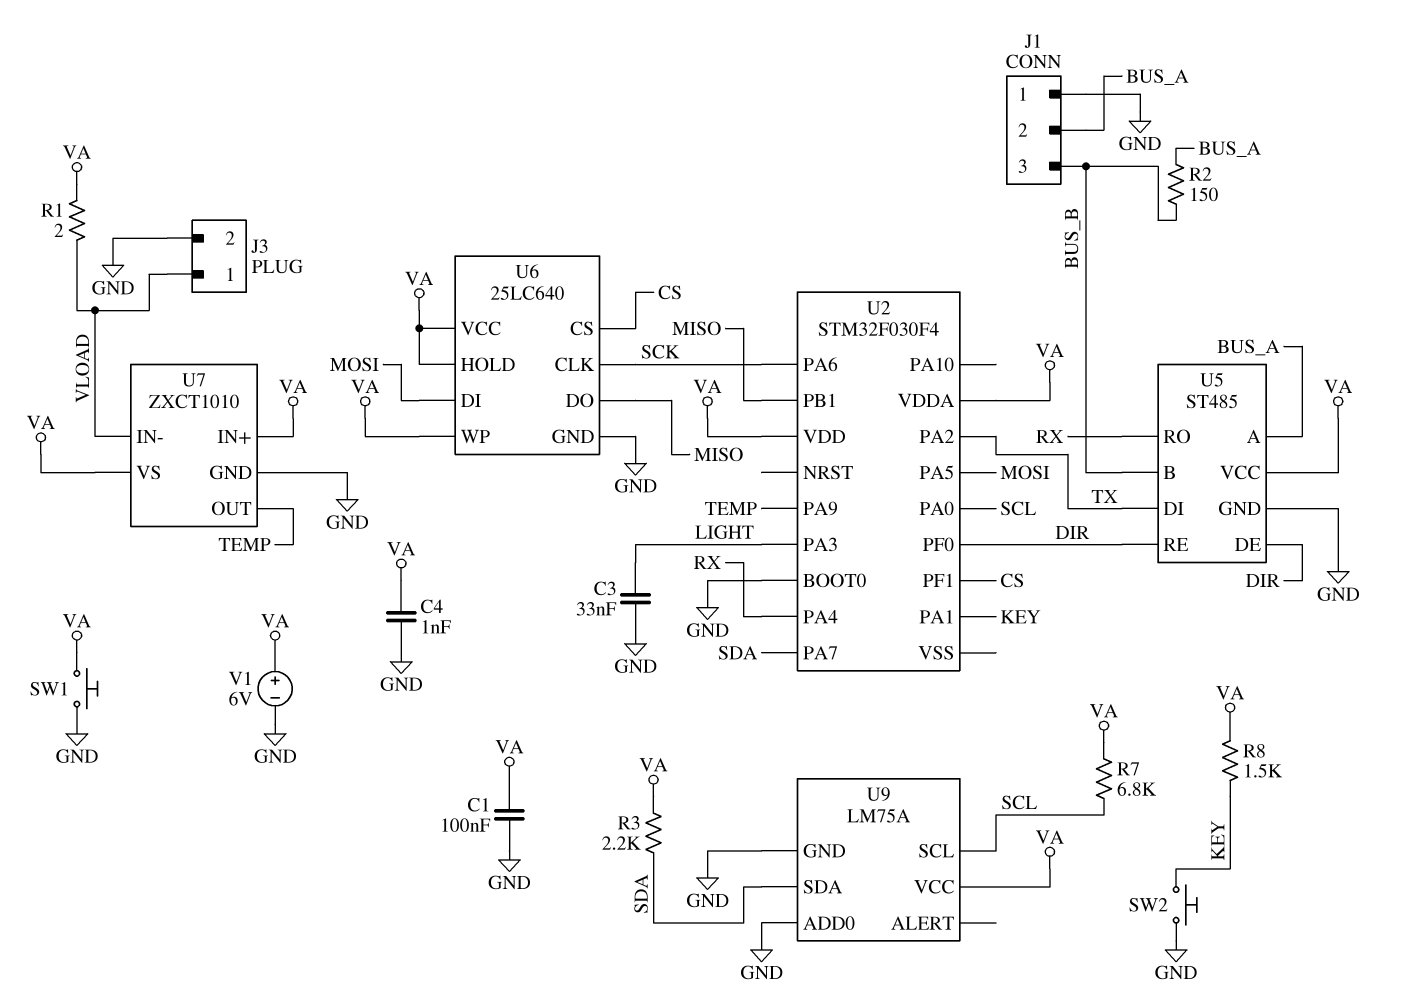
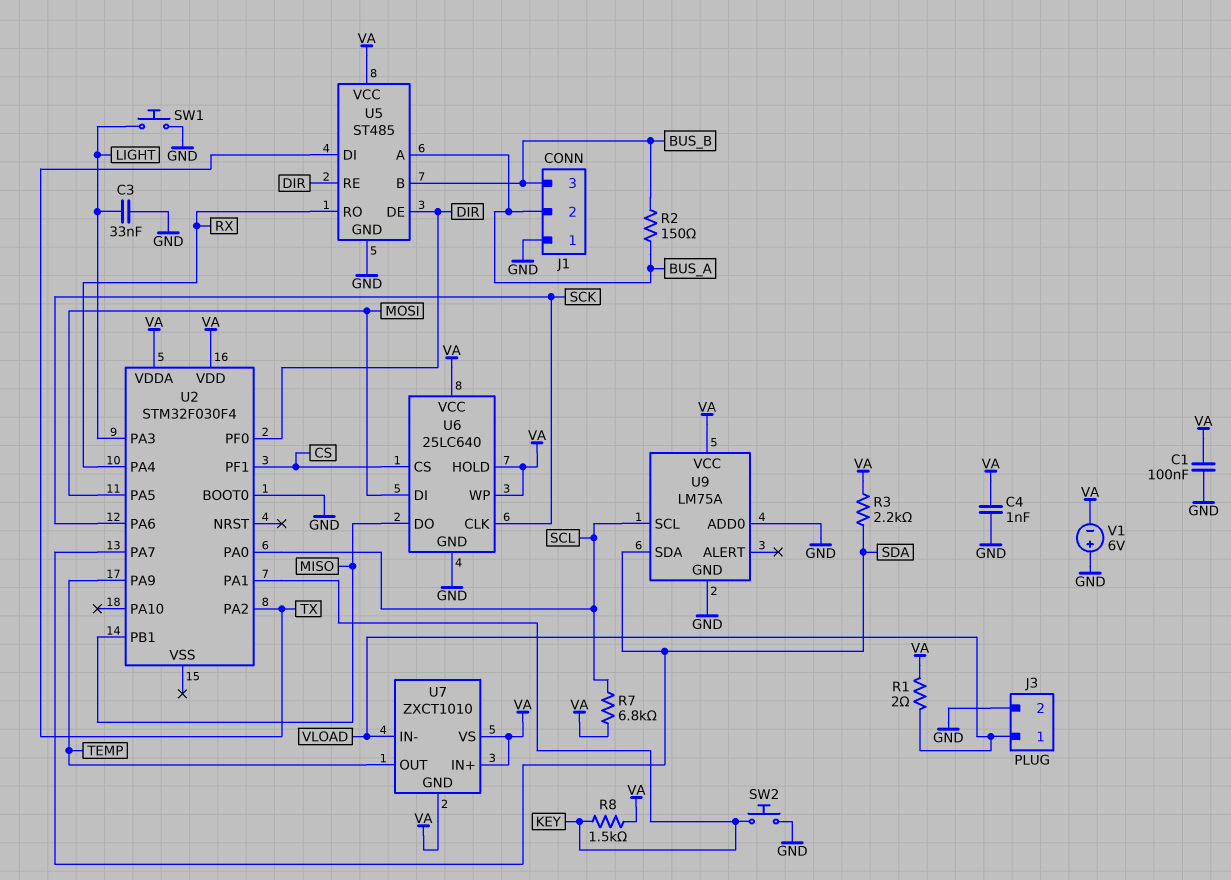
SW1: button (GND, VA) -> button (GND, LIGHT)
U7 pin GND: GND -> VA
V1: 6V (plus VA, minus GND) -> 6V (plus GND, minus VA)

